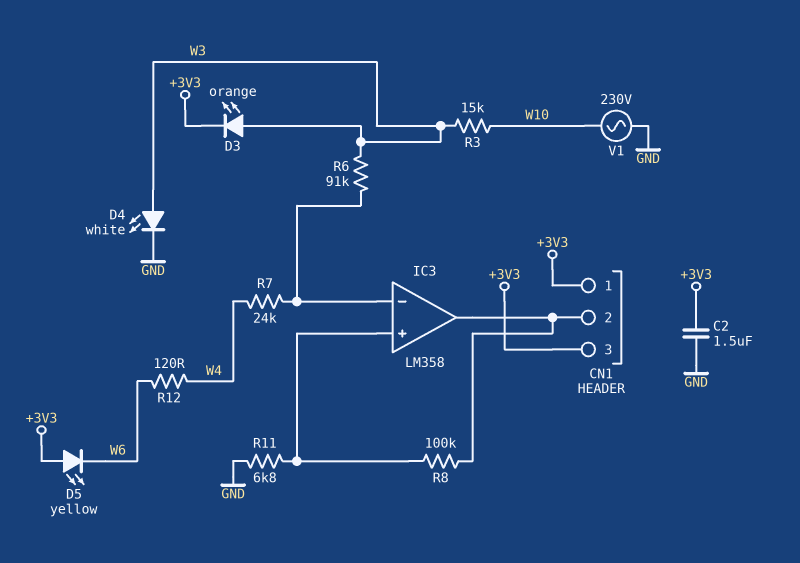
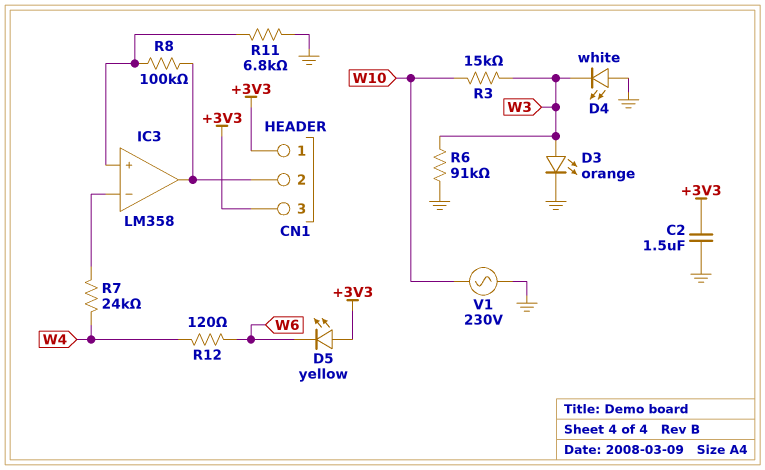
D3: LED orange (A W3, K +3V3) -> LED orange (A W3, K GND)
D4: LED white (A W3, K GND) -> LED white (A GND, K W3)
R6: 91k (IC3/in-, W3) -> 91k (GND, W3)

